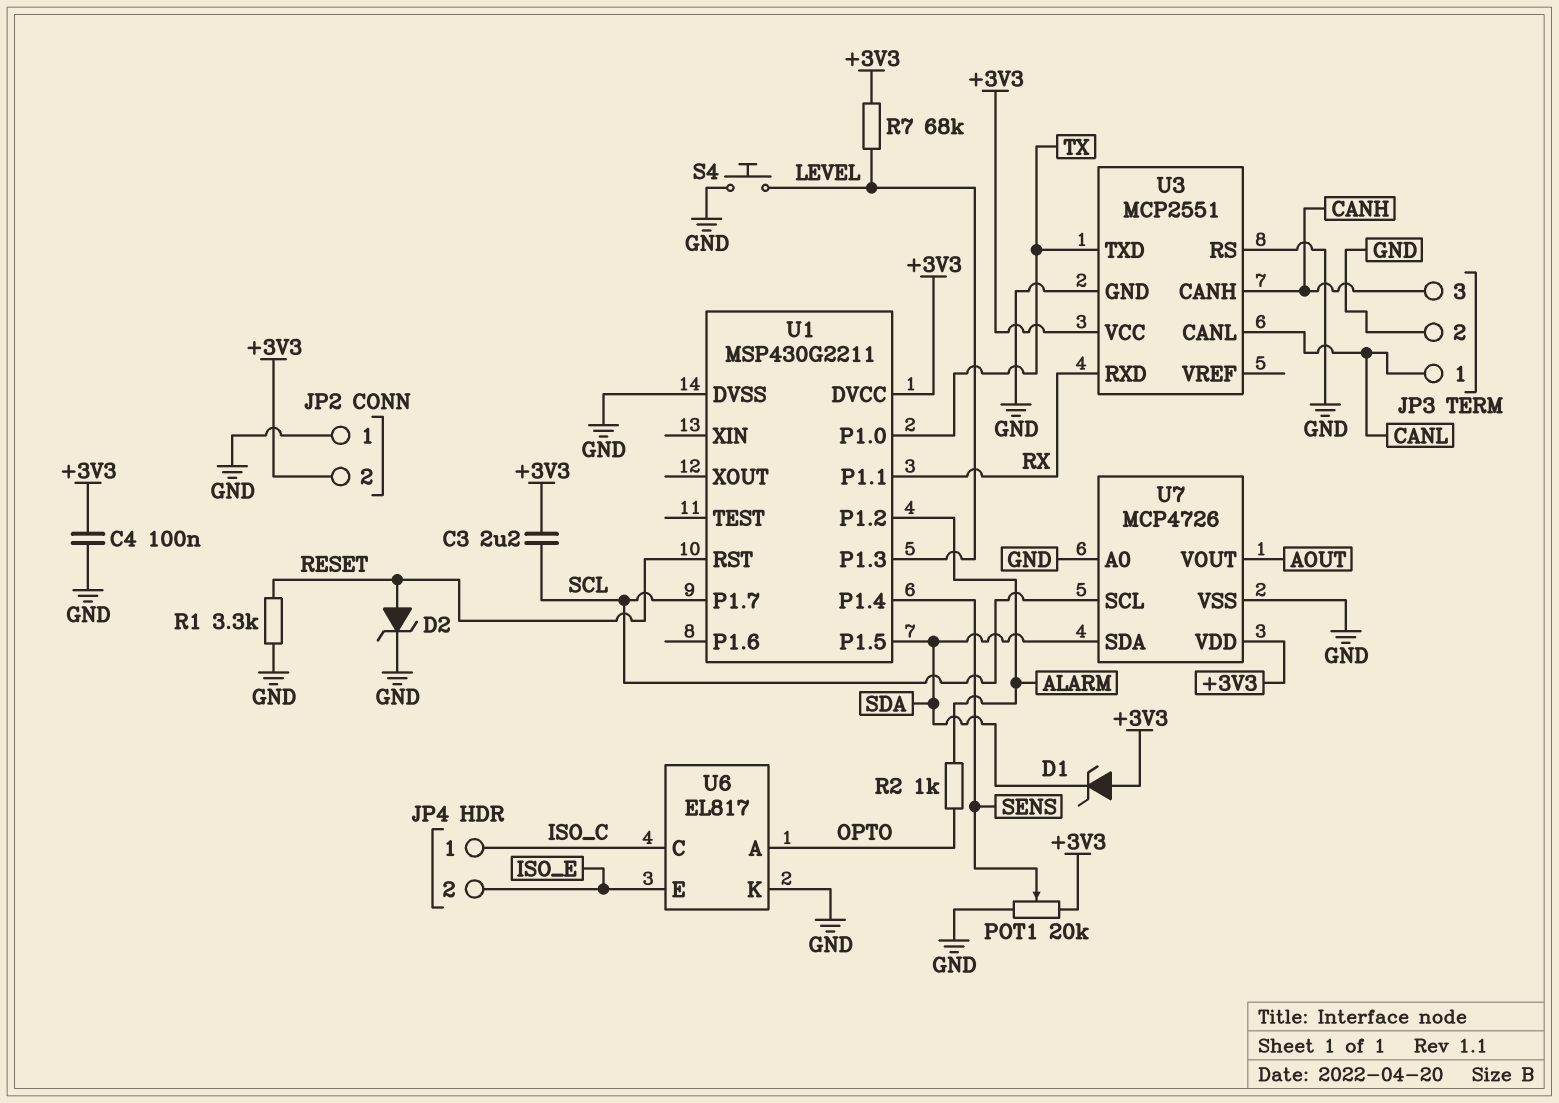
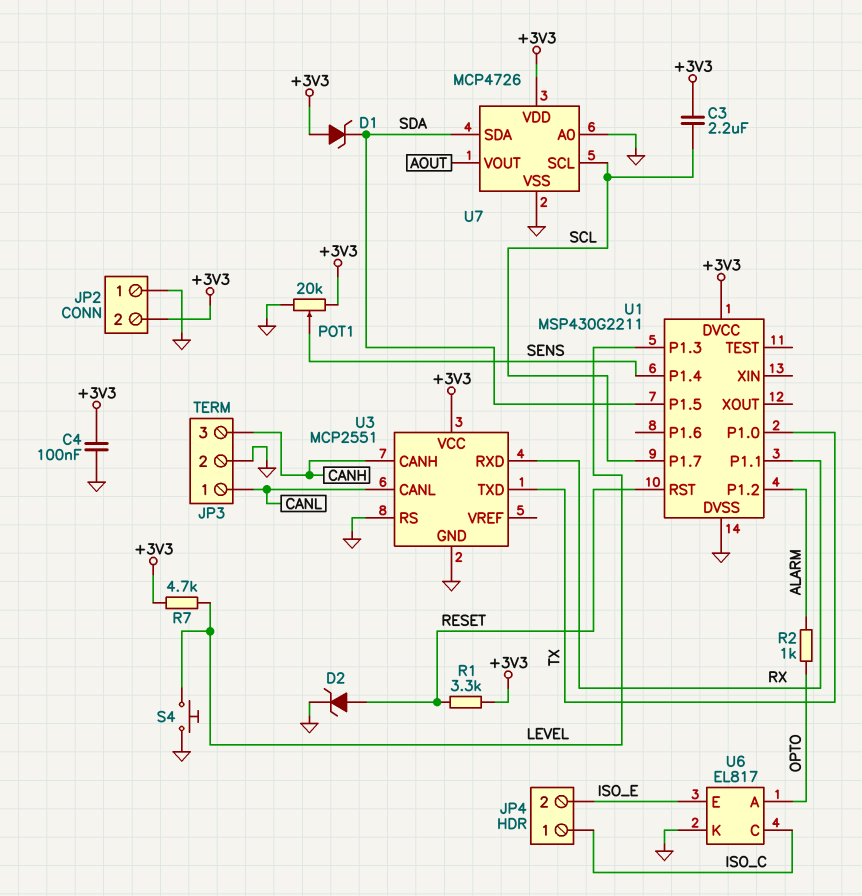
R1: 3.3k (GND, RESET) -> 3.3k (+3V3, RESET)
R7: 68k (+3V3, LEVEL) -> 4.7k (+3V3, LEVEL)

